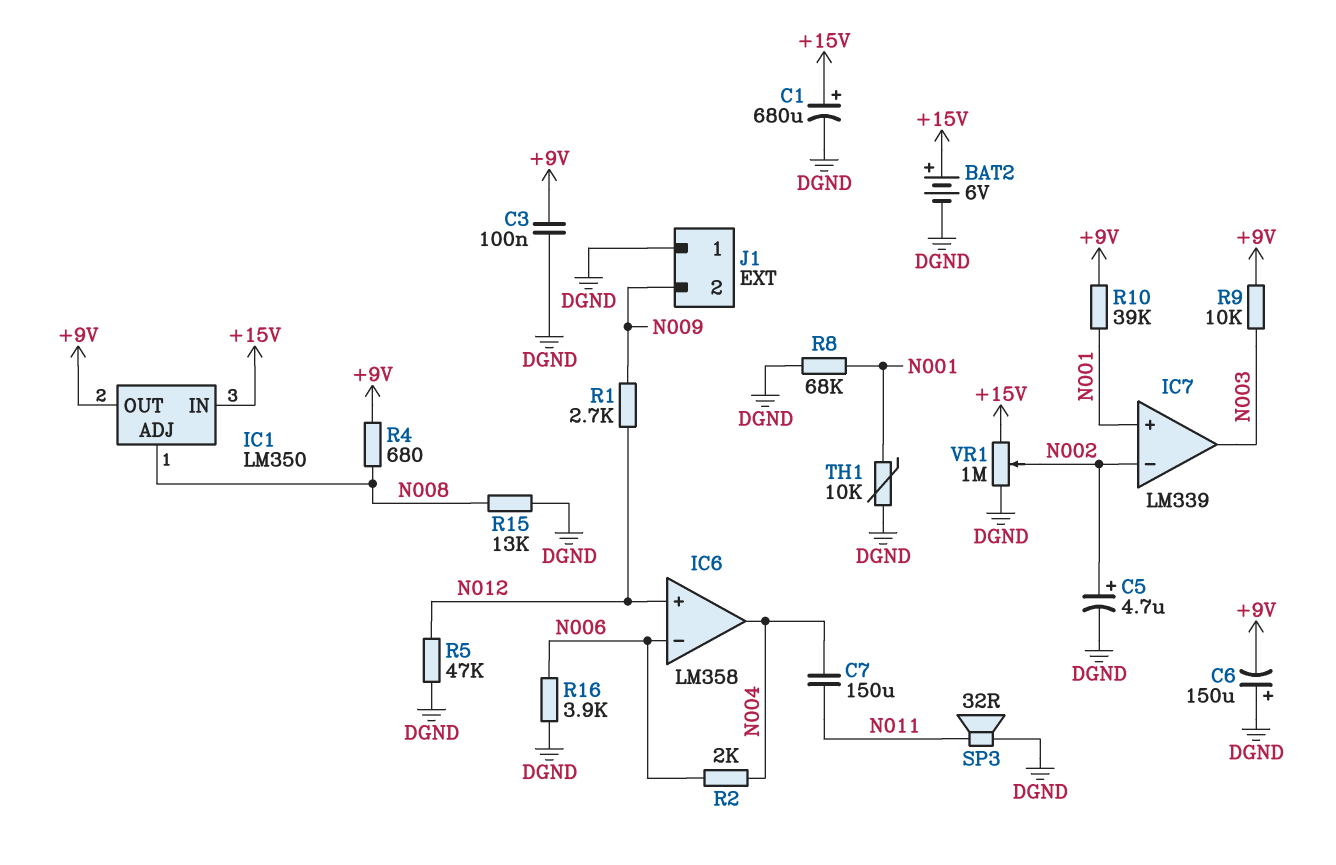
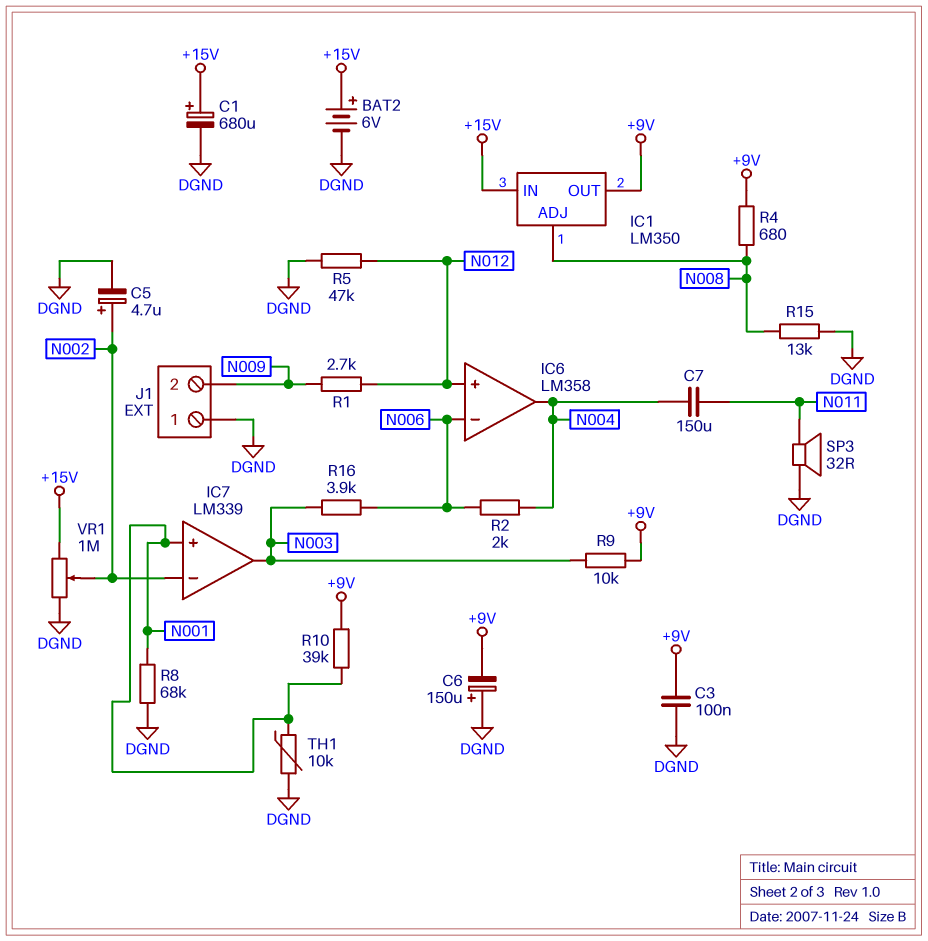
R16: 3.9k (DGND, N006) -> 3.9k (N003, N006)

